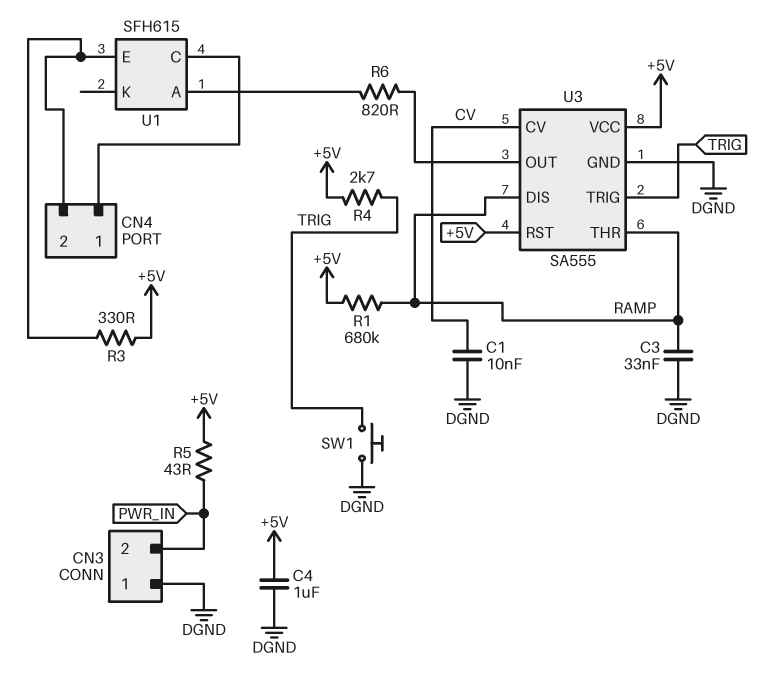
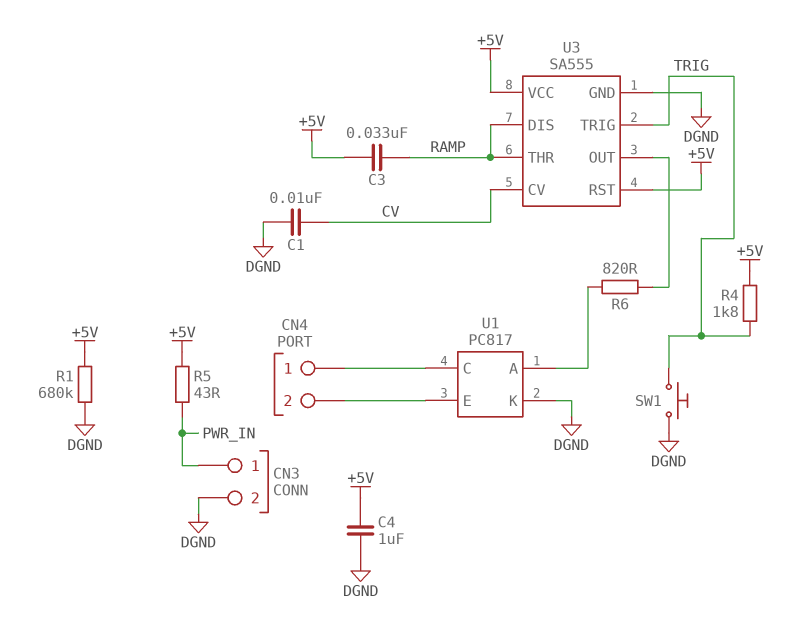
C3: 33nF (DGND, RAMP) -> 33nF (+5V, RAMP)
CN3 pin 1: DGND -> PWR_IN
CN3 pin 2: PWR_IN -> DGND
R1: 680k (+5V, RAMP) -> 680k (+5V, DGND)
R3: 330 (+5V, CN4/2) -> none
R4: 2.7k (+5V, TRIG) -> 1.8k (+5V, TRIG)
U1: SFH615 -> PC817
U1 pin K: none -> DGND

